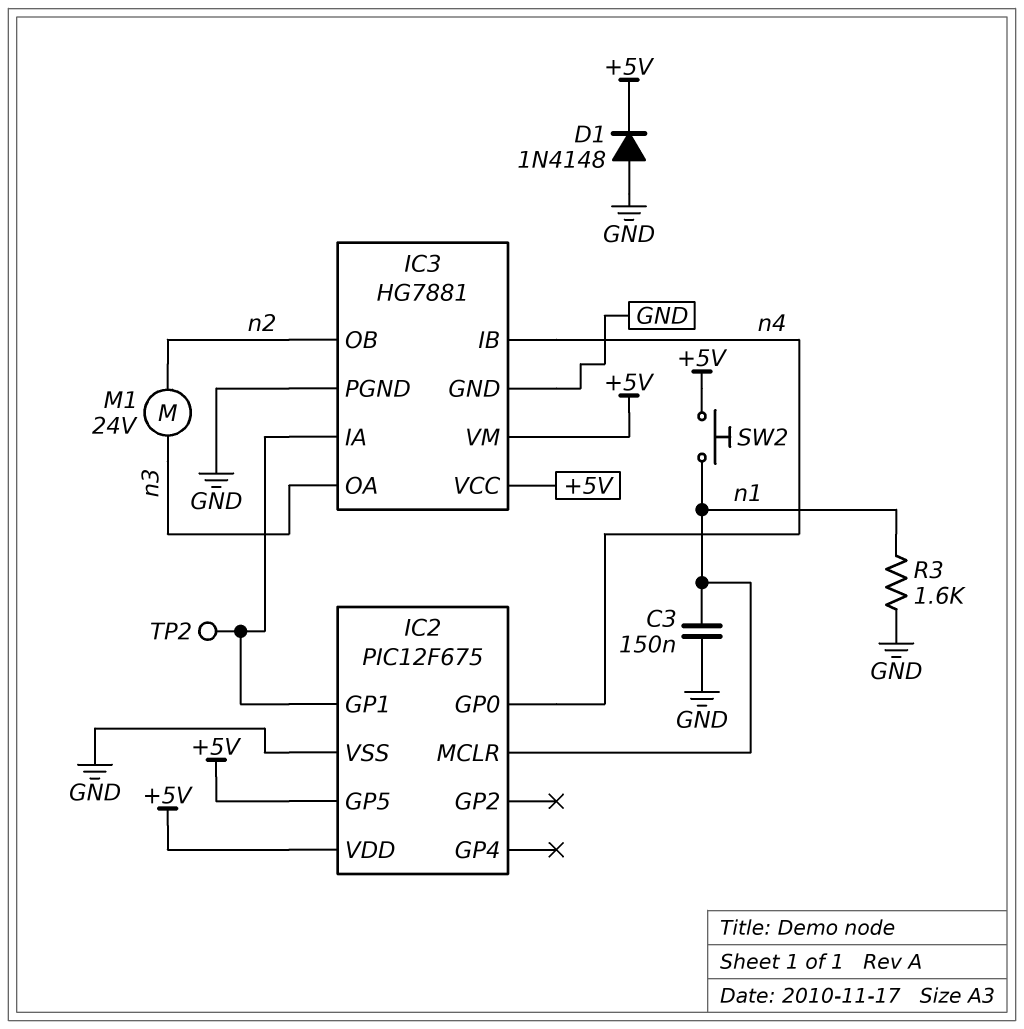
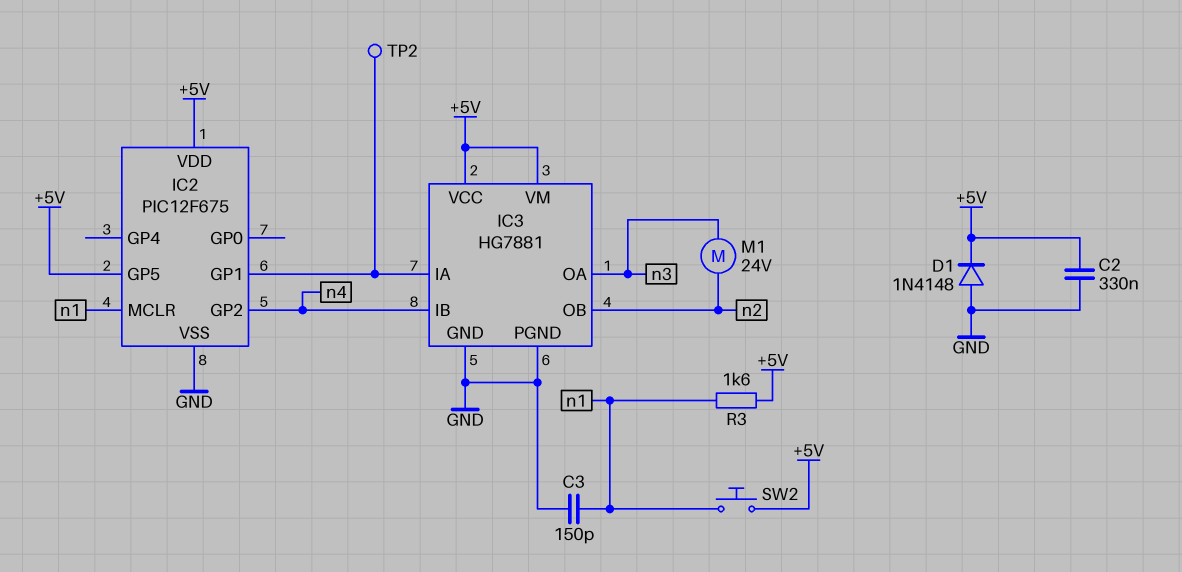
C2: none -> 330nF (+5V, GND)
C3: 150nF (GND, n1) -> 150pF (GND, n1)
IC2 pin GP0: n4 -> none
IC2 pin GP2: none -> n4
R3: 1.6k (GND, n1) -> 1.6k (+5V, n1)

